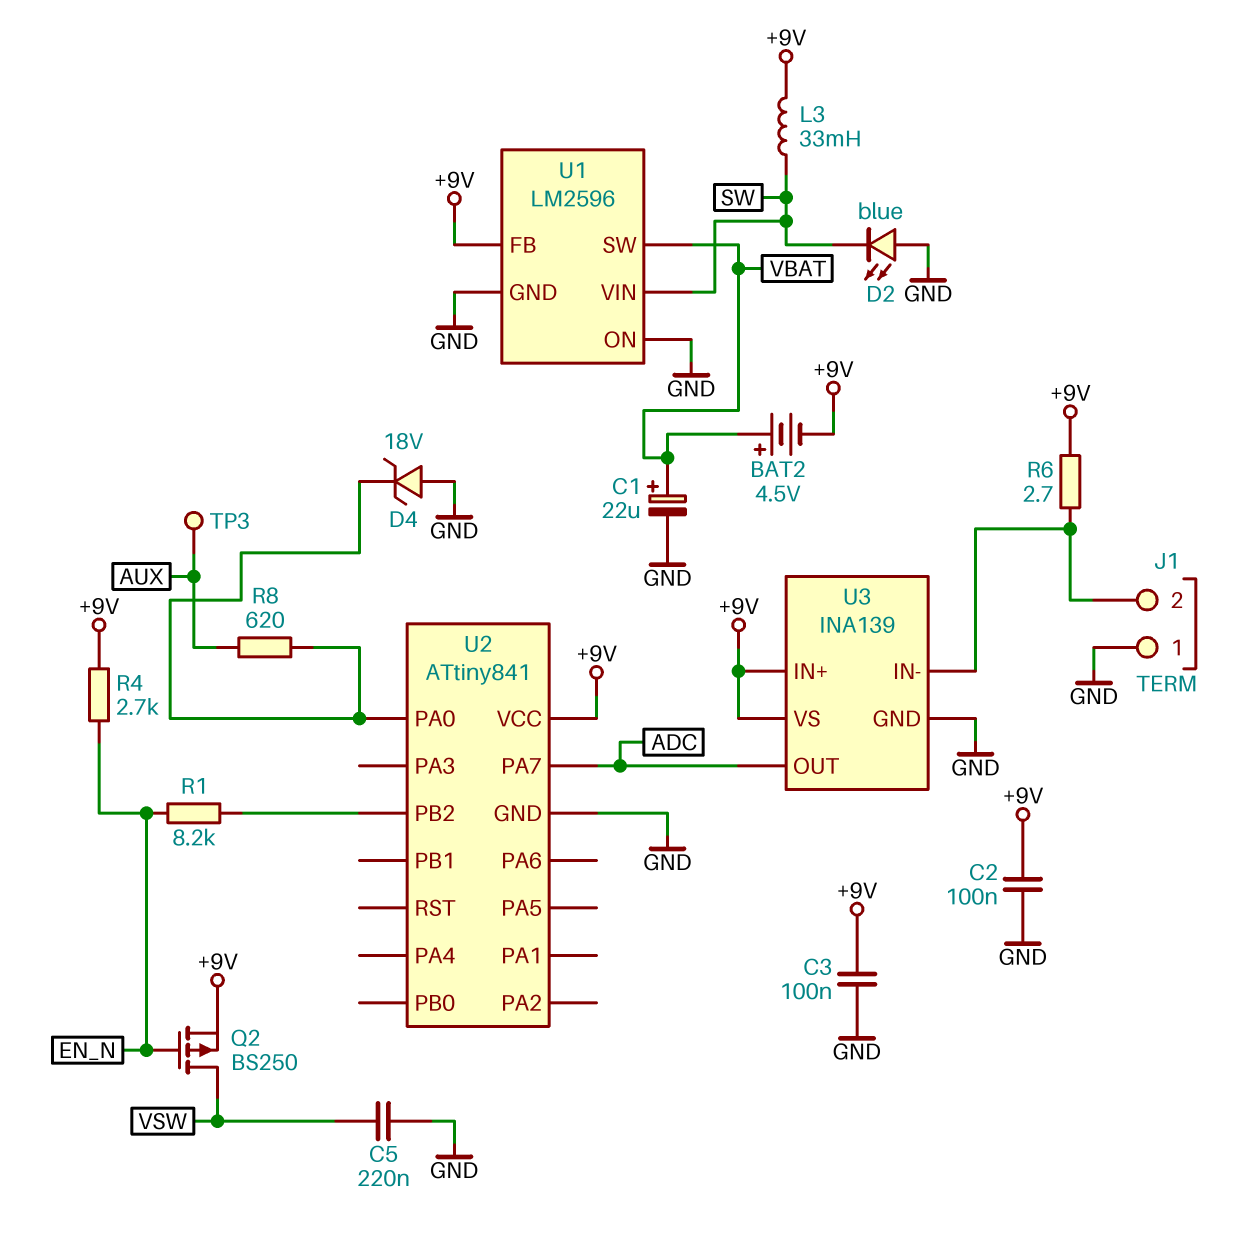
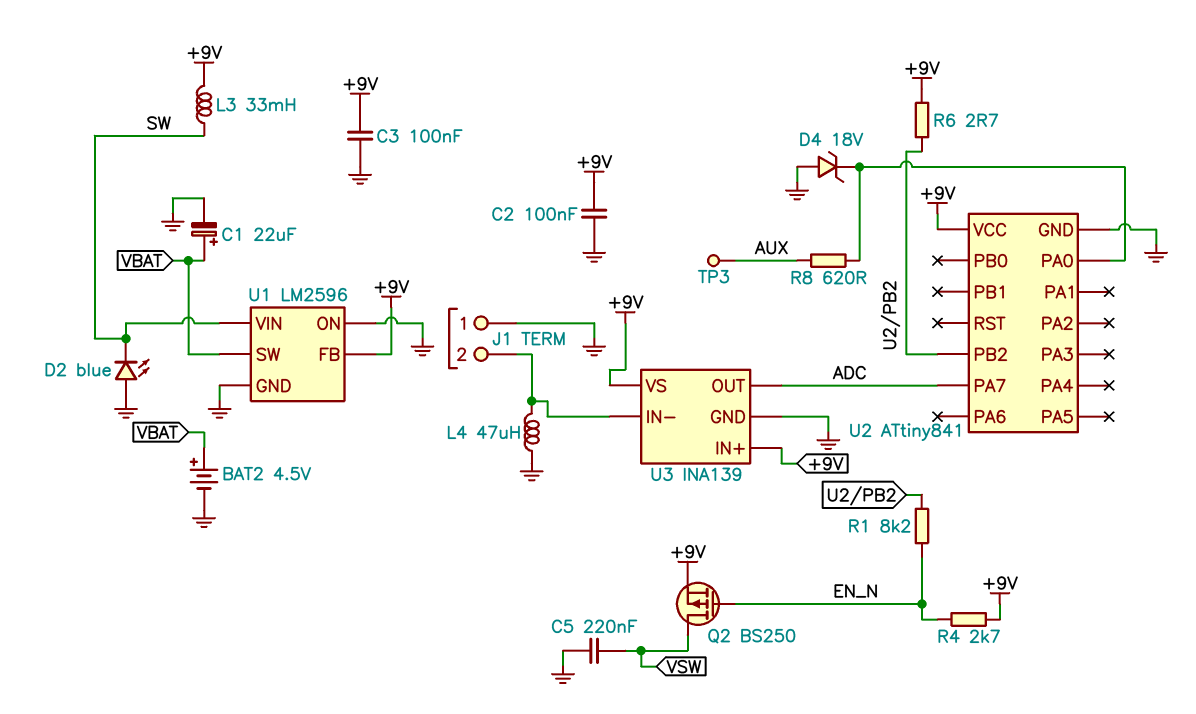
BAT2: 4.5V (plus VBAT, minus +9V) -> 4.5V (plus VBAT, minus GND)
L4: none -> 47uH (GND, J1/2)
R6: 2.7 (+9V, J1/2) -> 2.7 (+9V, U2/PB2)

